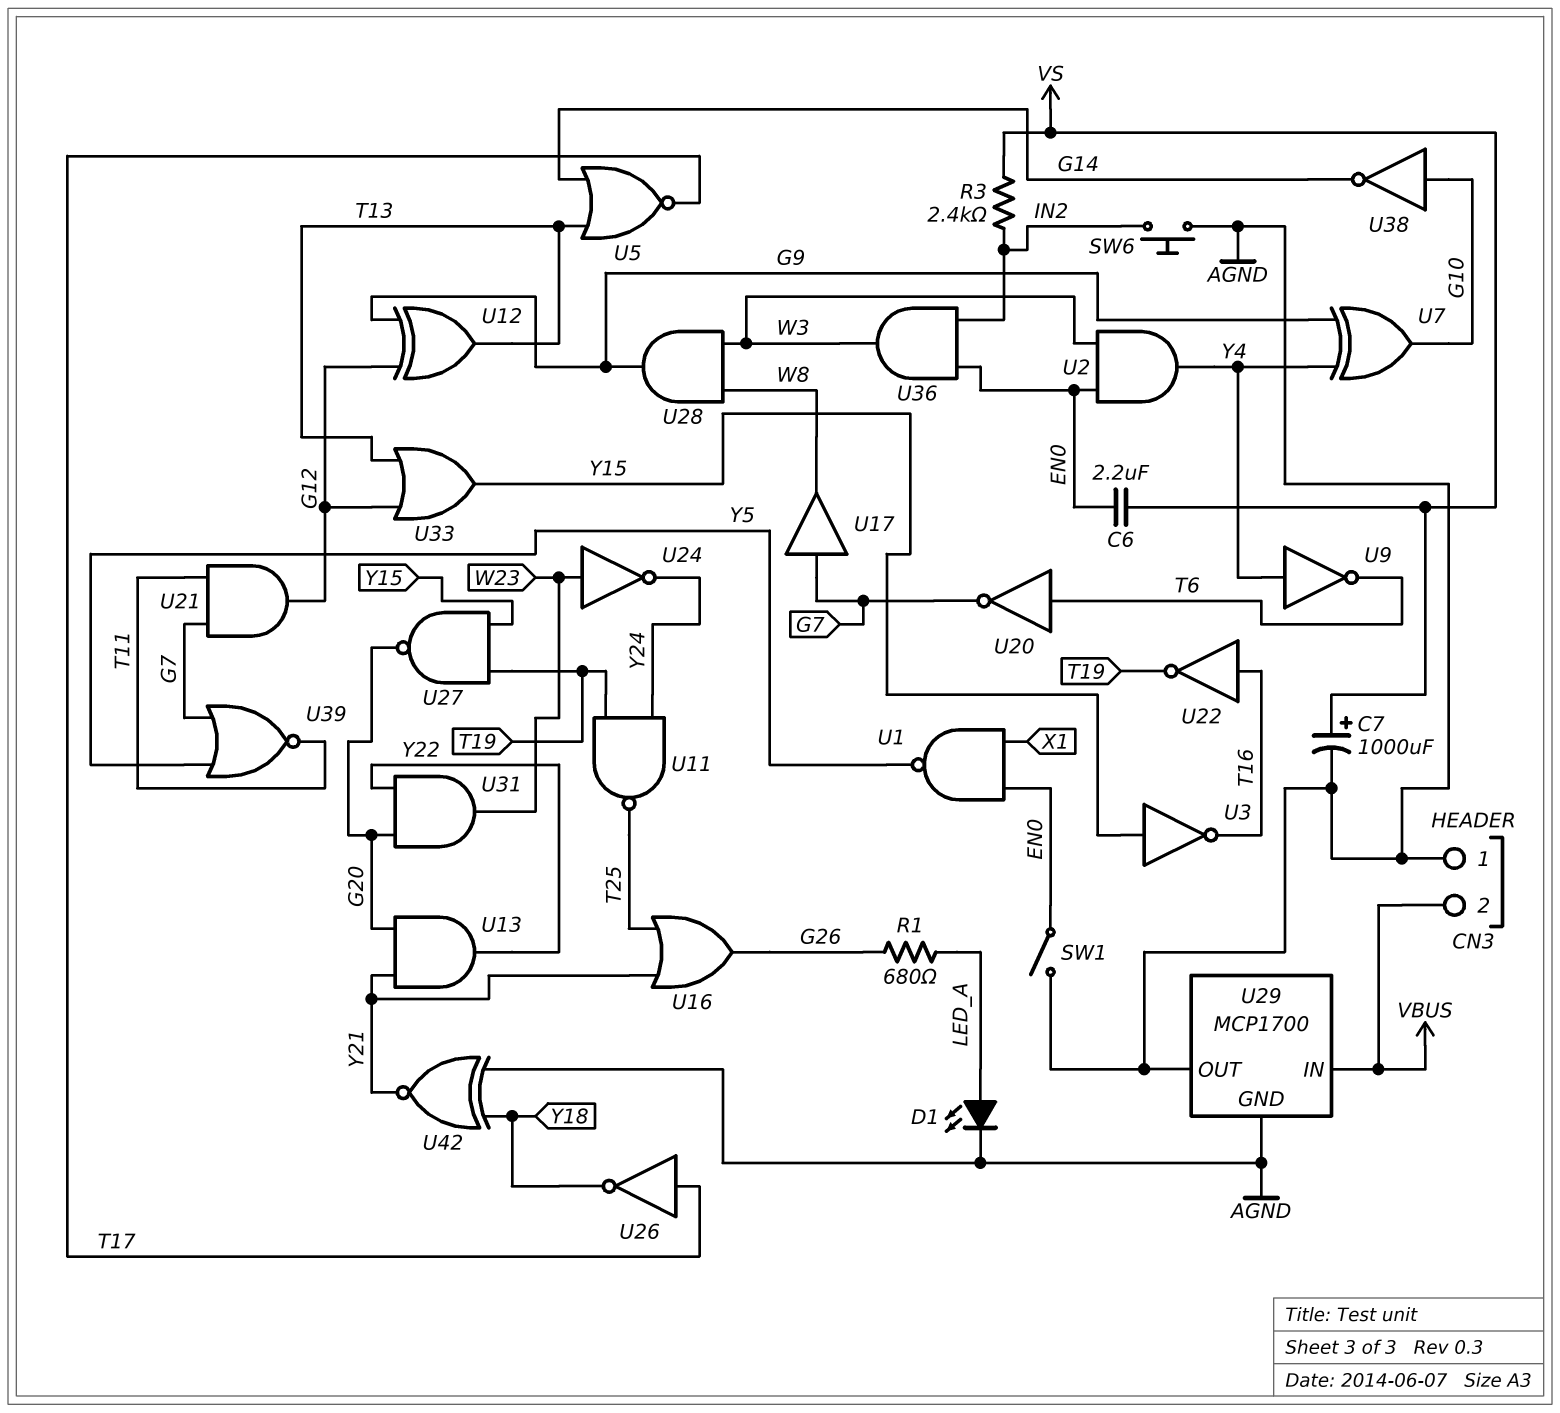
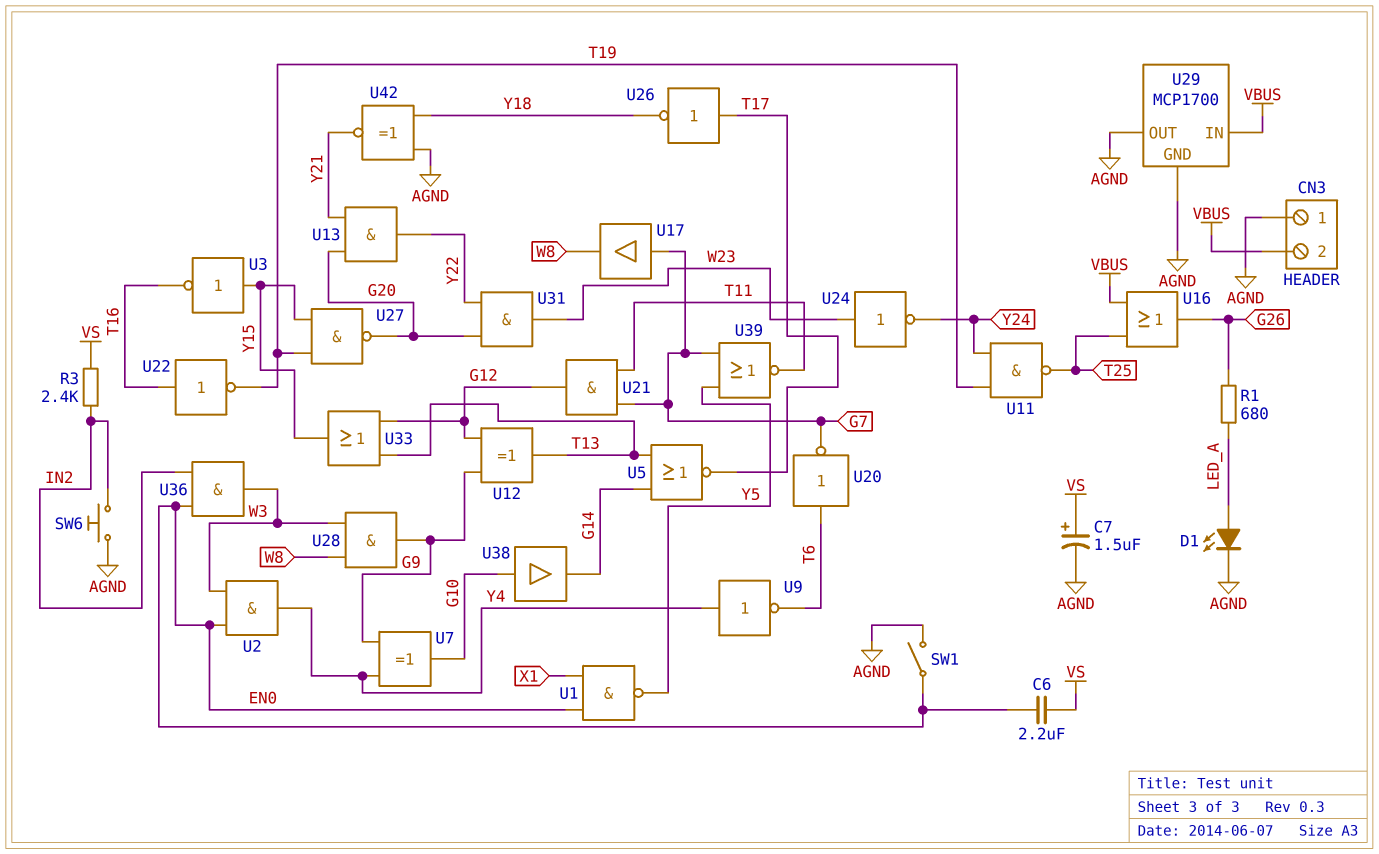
C7: 1000uF (plus VS, minus AGND) -> 1.5uF (plus VS, minus AGND)
U16: OR (in T25, in Y21, out G26) -> OR (in T25, in VBUS, out G26)
U38: NOT (in G10, out G14) -> buffer (in G10, out G14)

